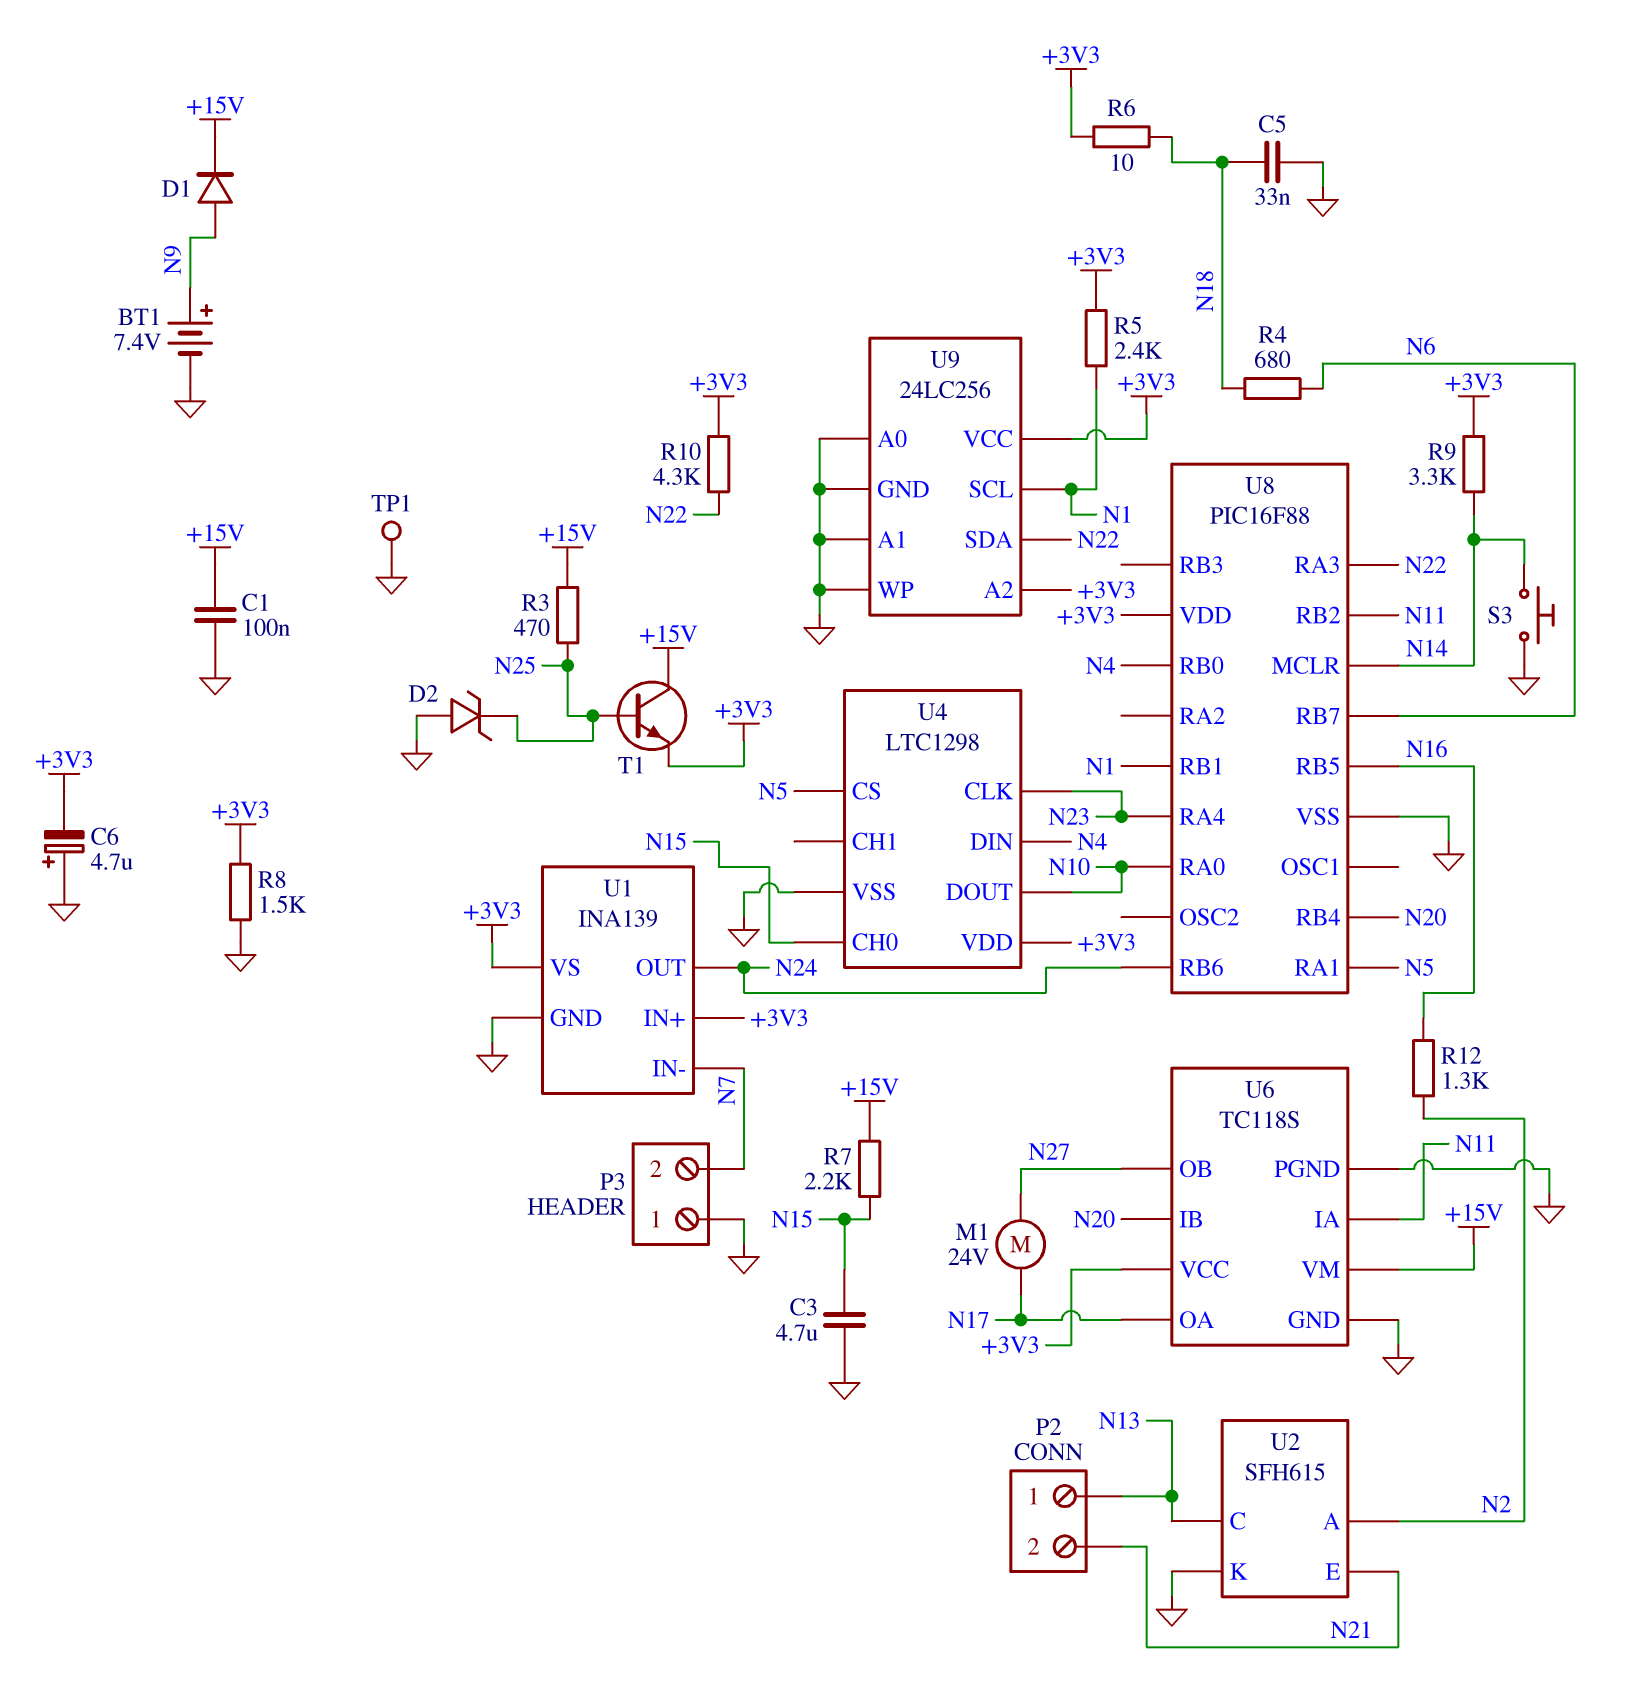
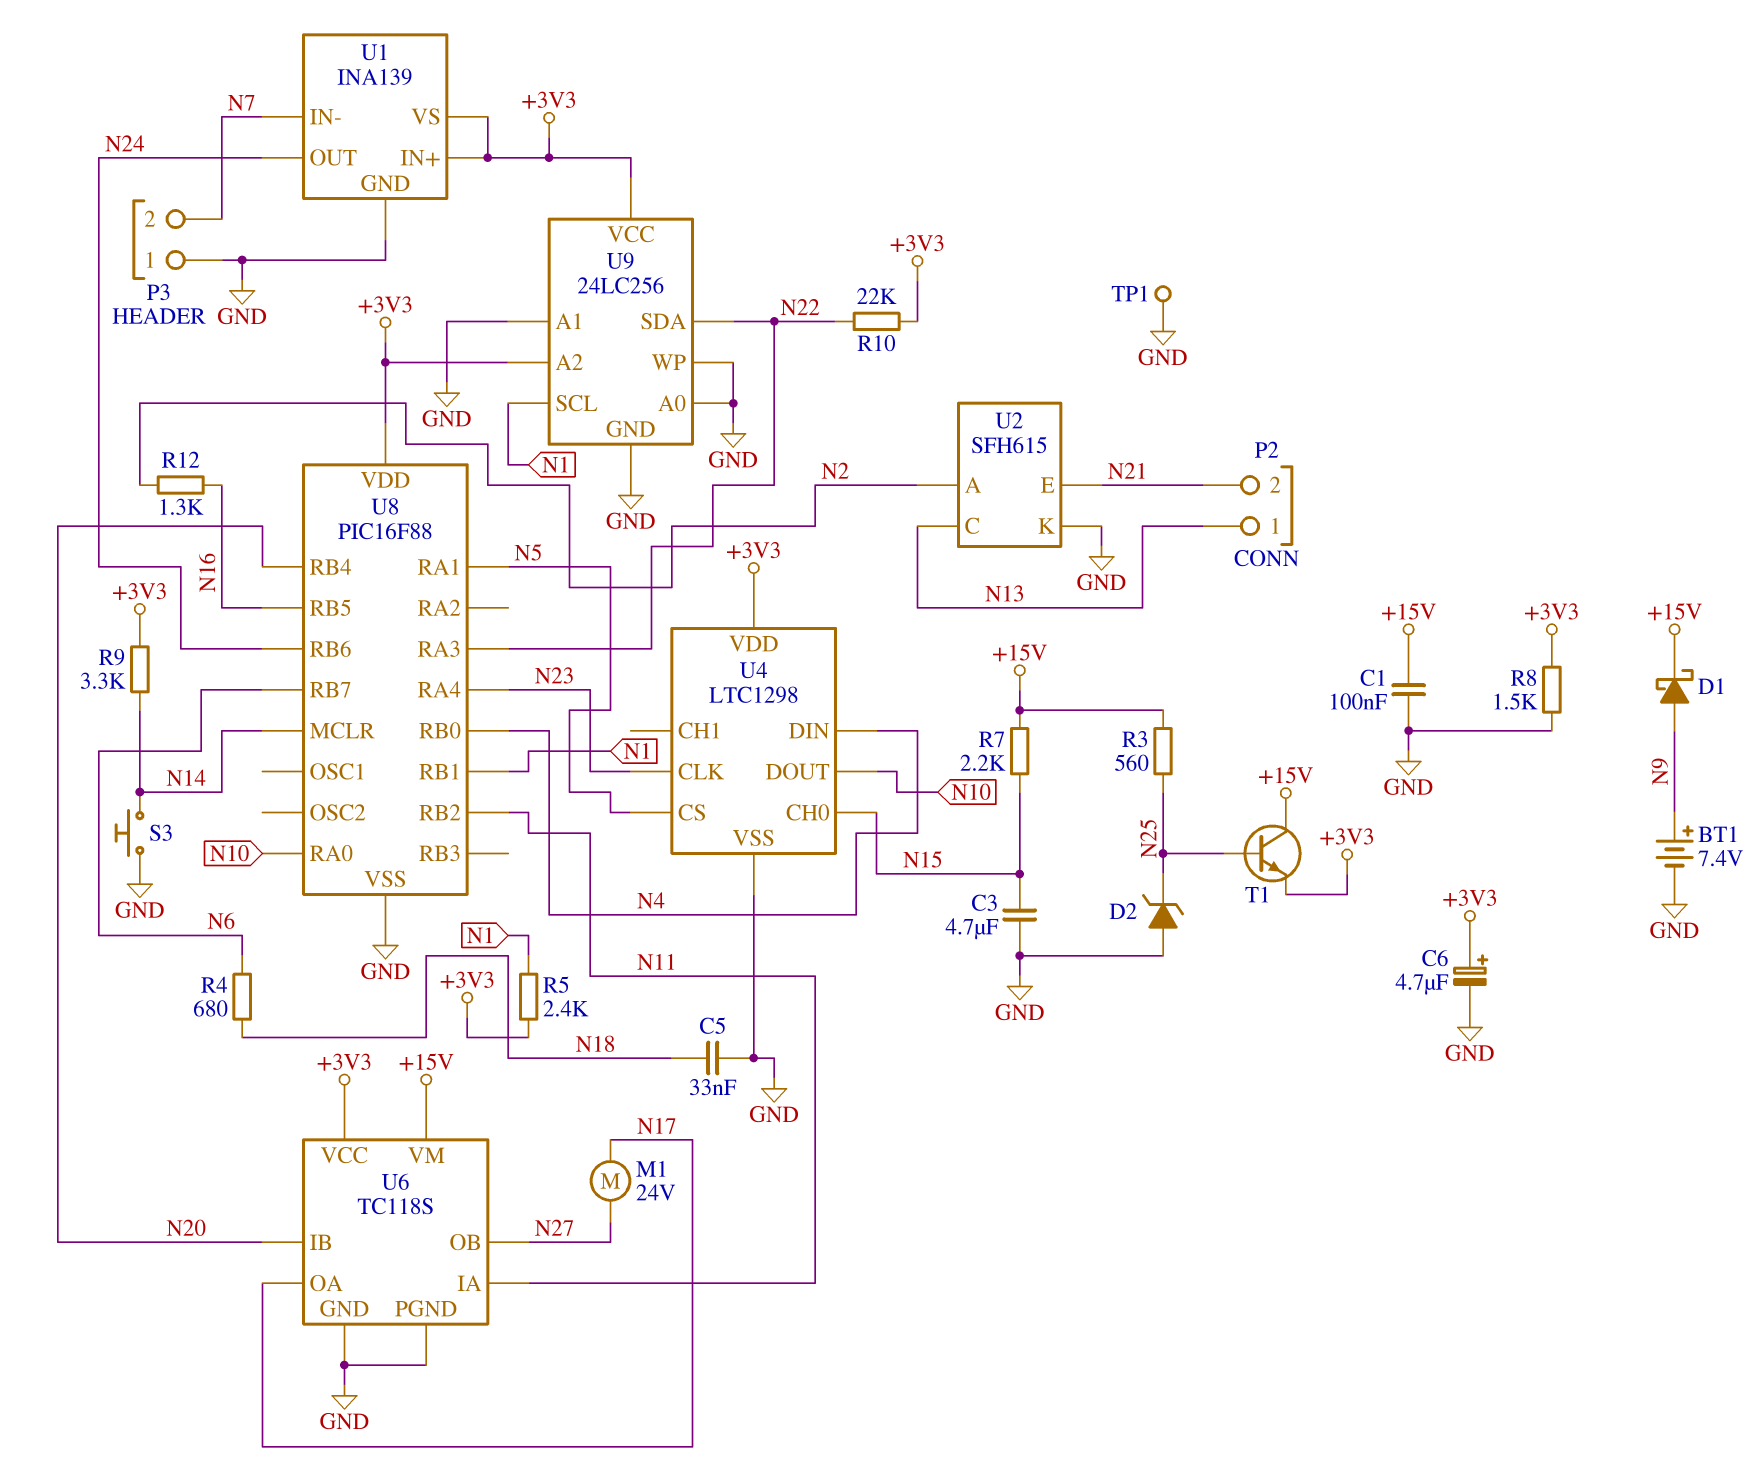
C6: 4.7uF (plus GND, minus +3V3) -> 4.7uF (plus +3V3, minus GND)
D1: diode (A N9, K +15V) -> schottky (A N9, K +15V)
R3: 470 (+15V, N25) -> 560 (+15V, N25)
R6: 10 (+3V3, N18) -> none
R10: 4.3k (+3V3, N22) -> 22k (+3V3, N22)

